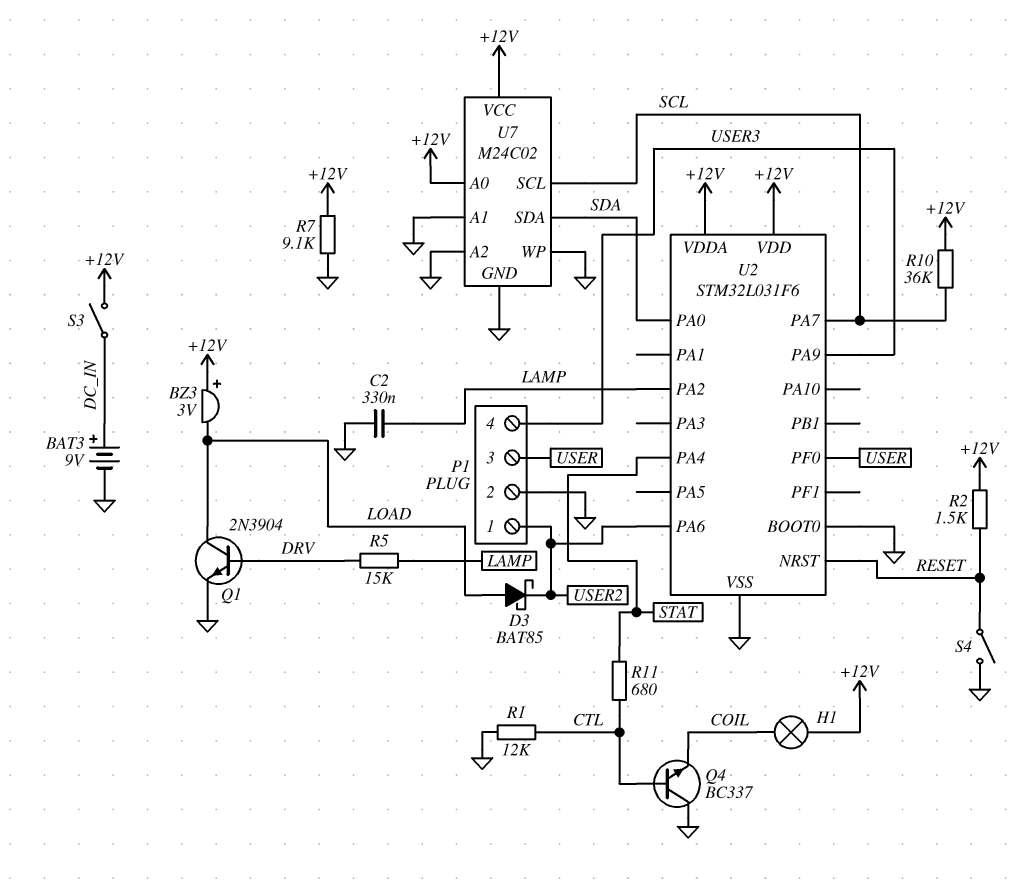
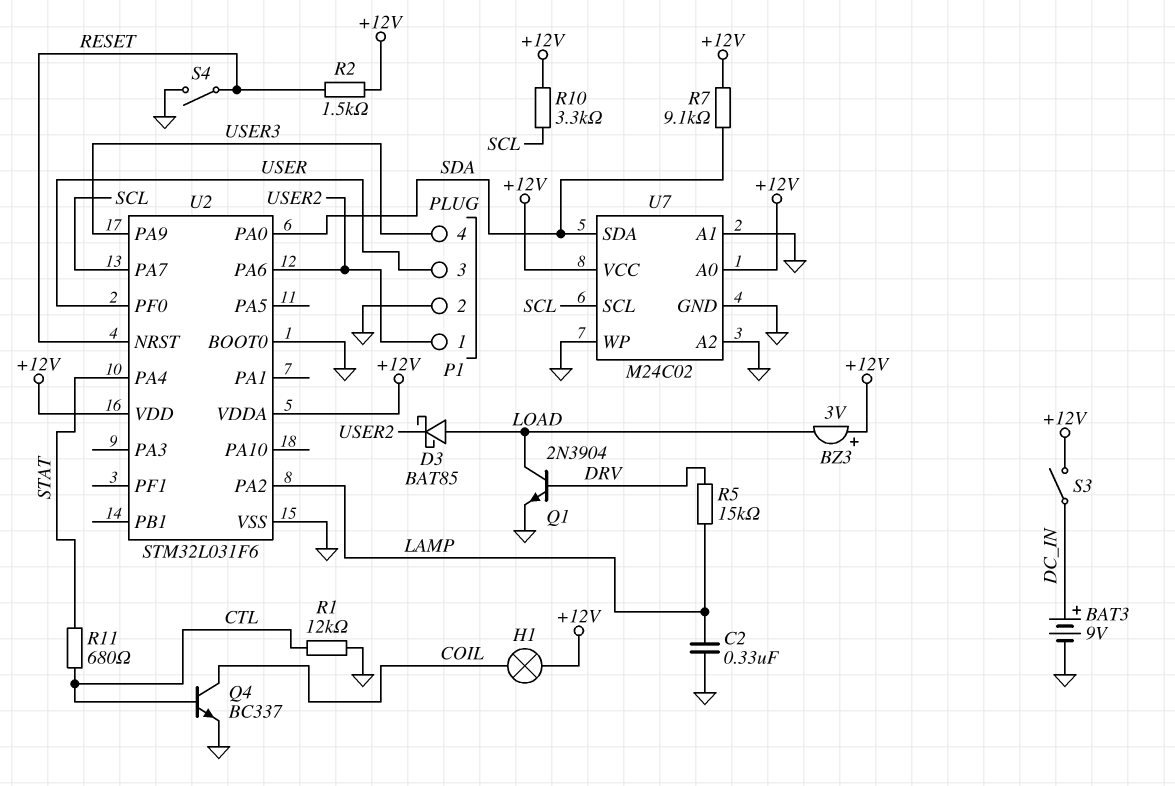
Q4: NPN BC337 (B CTL, C GND, E COIL) -> NPN BC337 (B CTL, C COIL, E GND)
R7: 9.1k (+12V, GND) -> 9.1k (+12V, SDA)
R10: 36k (+12V, SCL) -> 3.3k (+12V, SCL)

